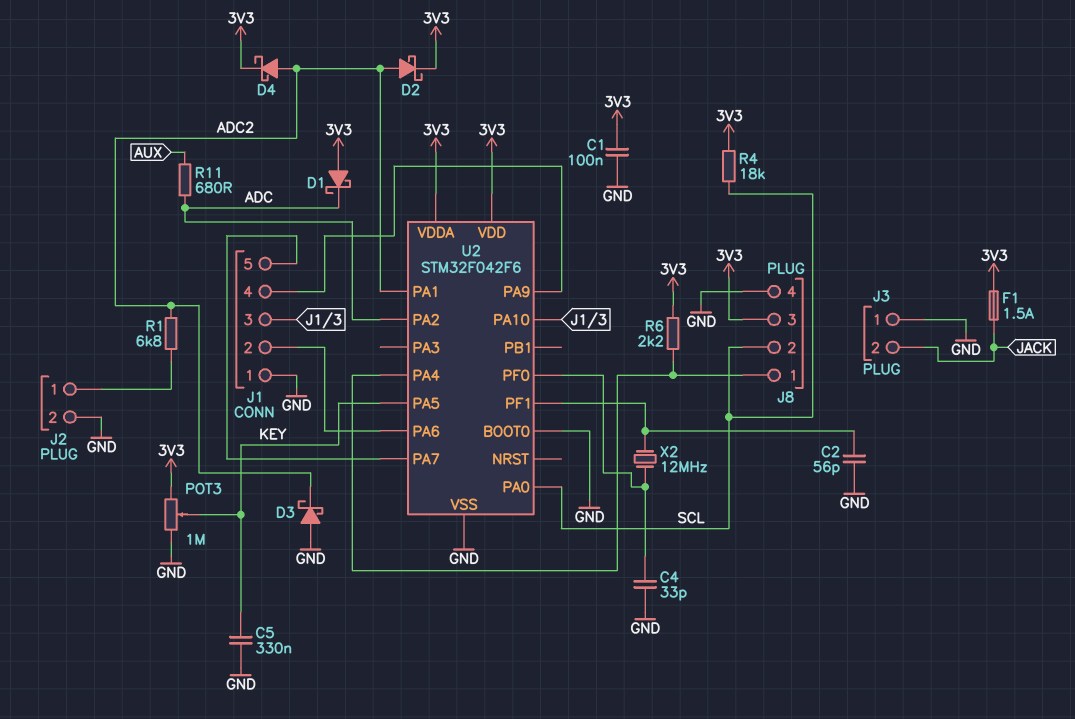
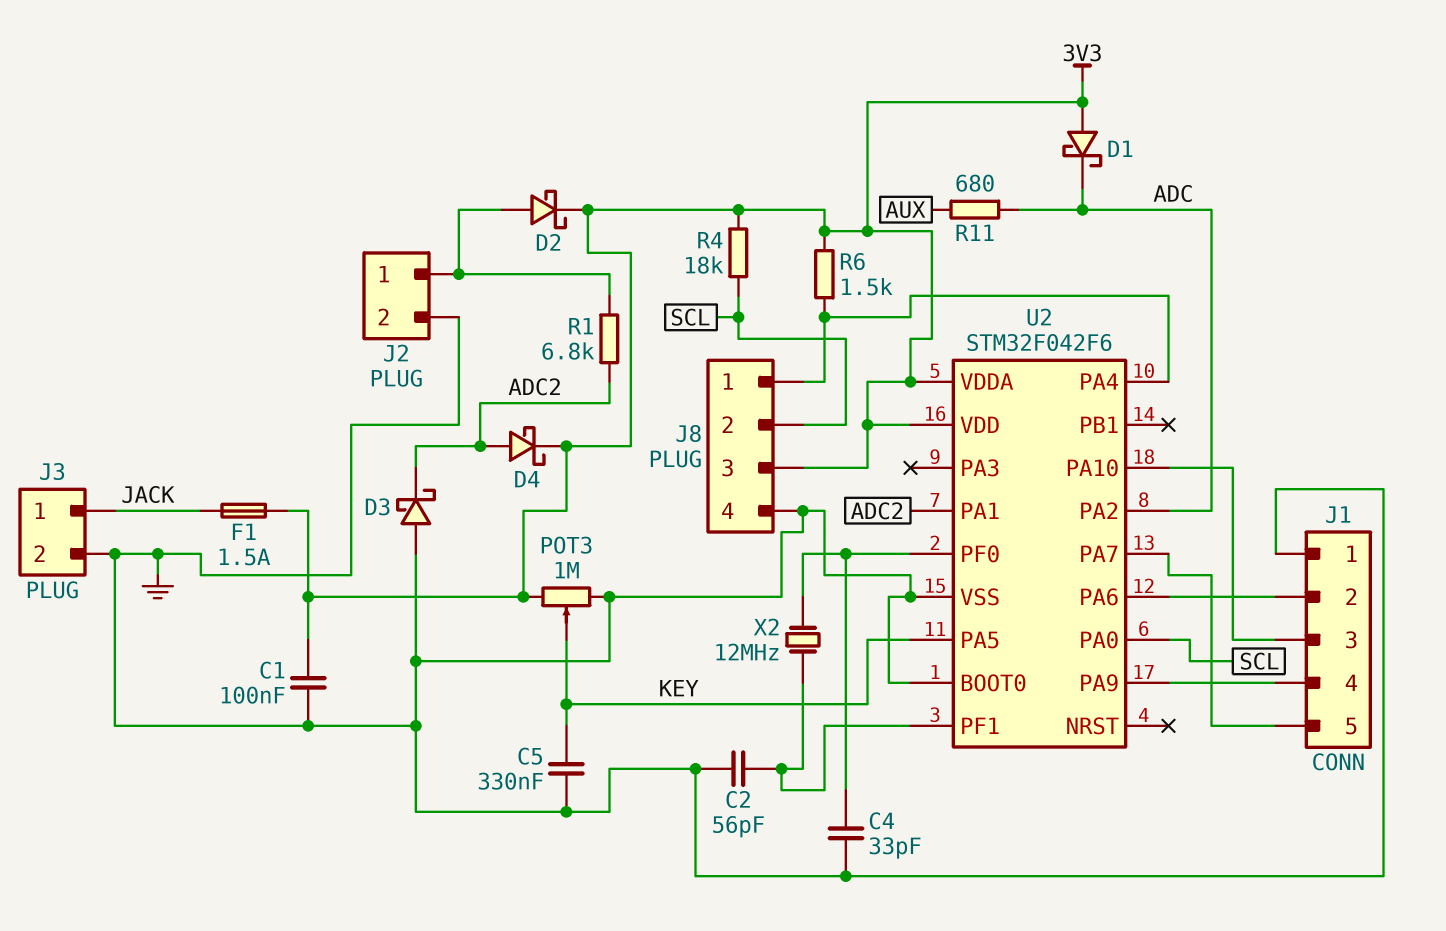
D2: schottky (A ADC2, K 3V3) -> schottky (A J2/1, K 3V3)
J3 pin 1: GND -> JACK
J3 pin 2: JACK -> GND
R6: 2.2k (3V3, J8/1) -> 1.5k (3V3, J8/1)

